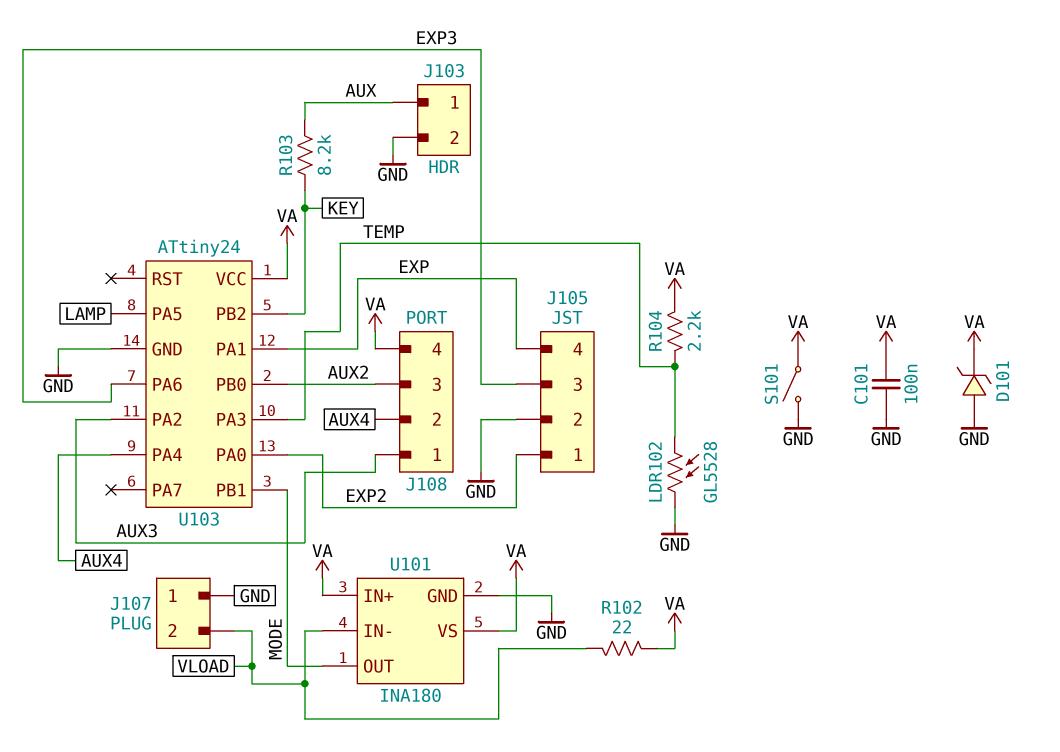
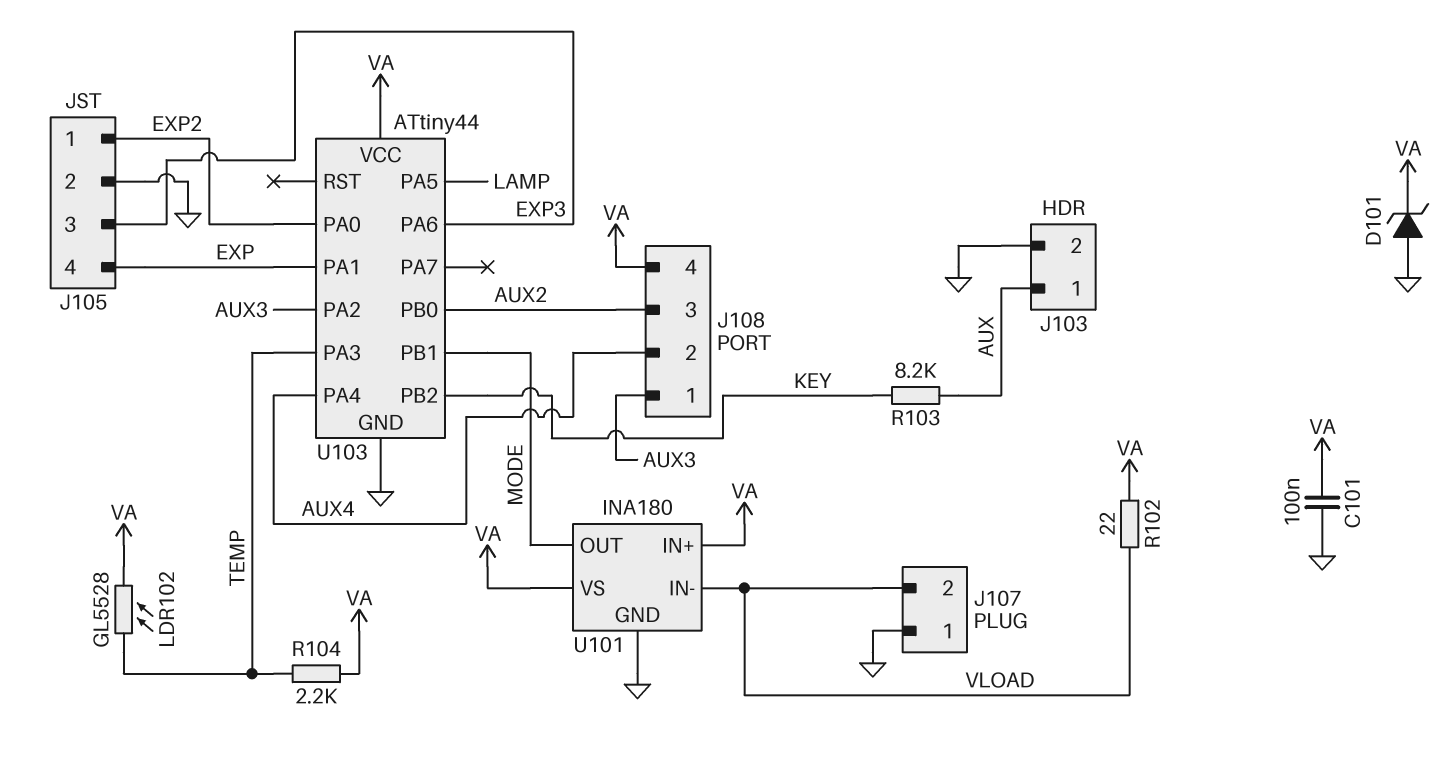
LDR102: GL5528 (GND, TEMP) -> GL5528 (TEMP, VA)
S101: switch (GND, VA) -> none
U103: ATtiny24 -> ATtiny44

